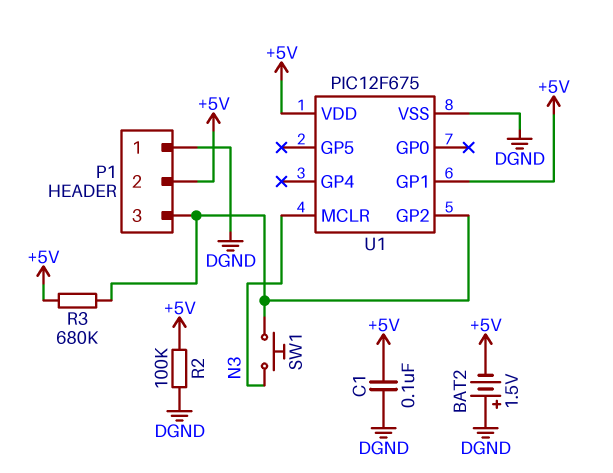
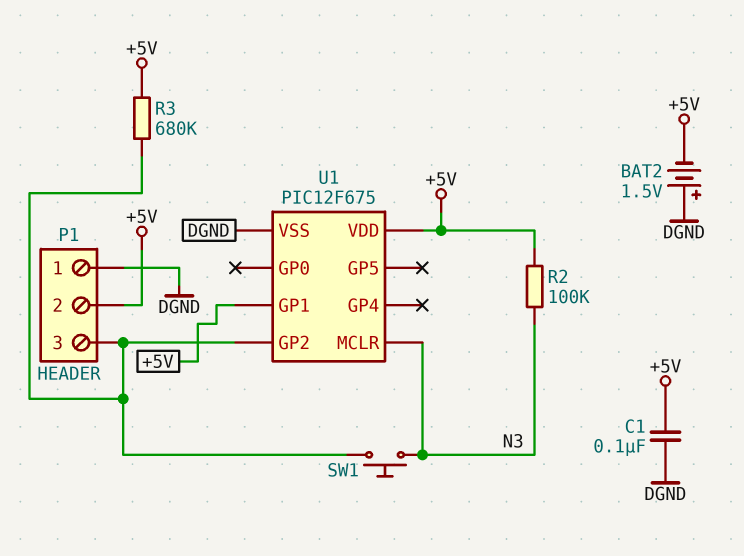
R2: 100k (+5V, DGND) -> 100k (+5V, N3)

